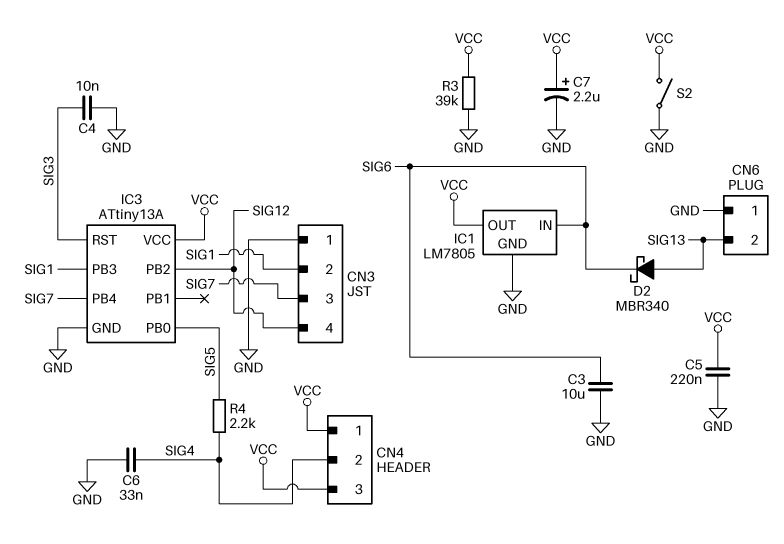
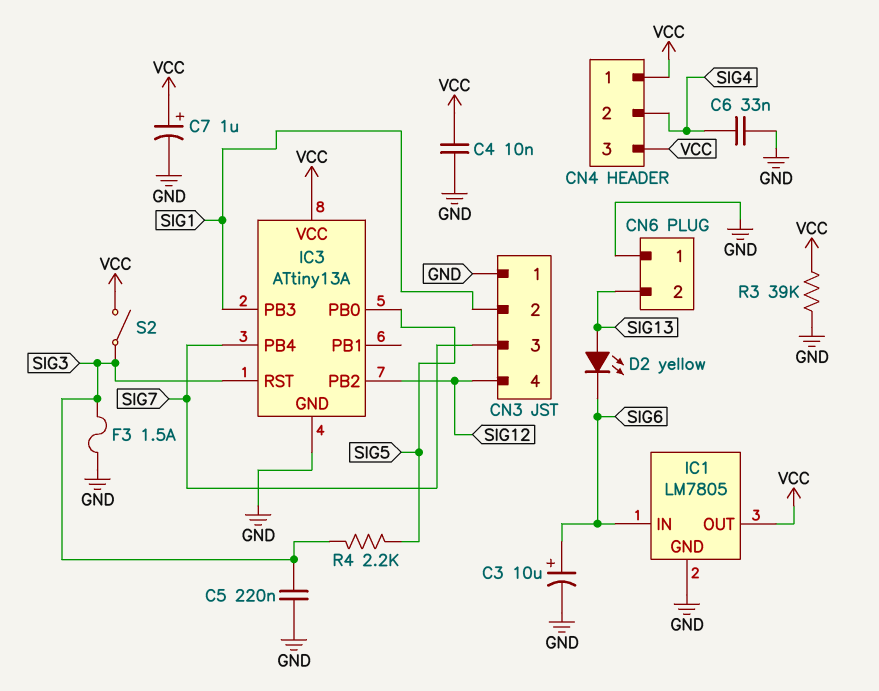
C3: 10uF (GND, SIG6) -> 10uF (plus SIG6, minus GND)
C4: 10nF (GND, SIG3) -> 10nF (GND, VCC)
C5: 220nF (GND, VCC) -> 220nF (GND, SIG3)
C7: 2.2uF (plus VCC, minus GND) -> 1uF (plus VCC, minus GND)
D2: schottky MBR340 (A SIG13, K SIG6) -> LED yellow (A SIG13, K SIG6)
F3: none -> 1.5A (GND, SIG3)
R4: 2.2k (SIG4, SIG5) -> 2.2k (SIG3, SIG5)
S2: switch (GND, VCC) -> switch (SIG3, VCC)

